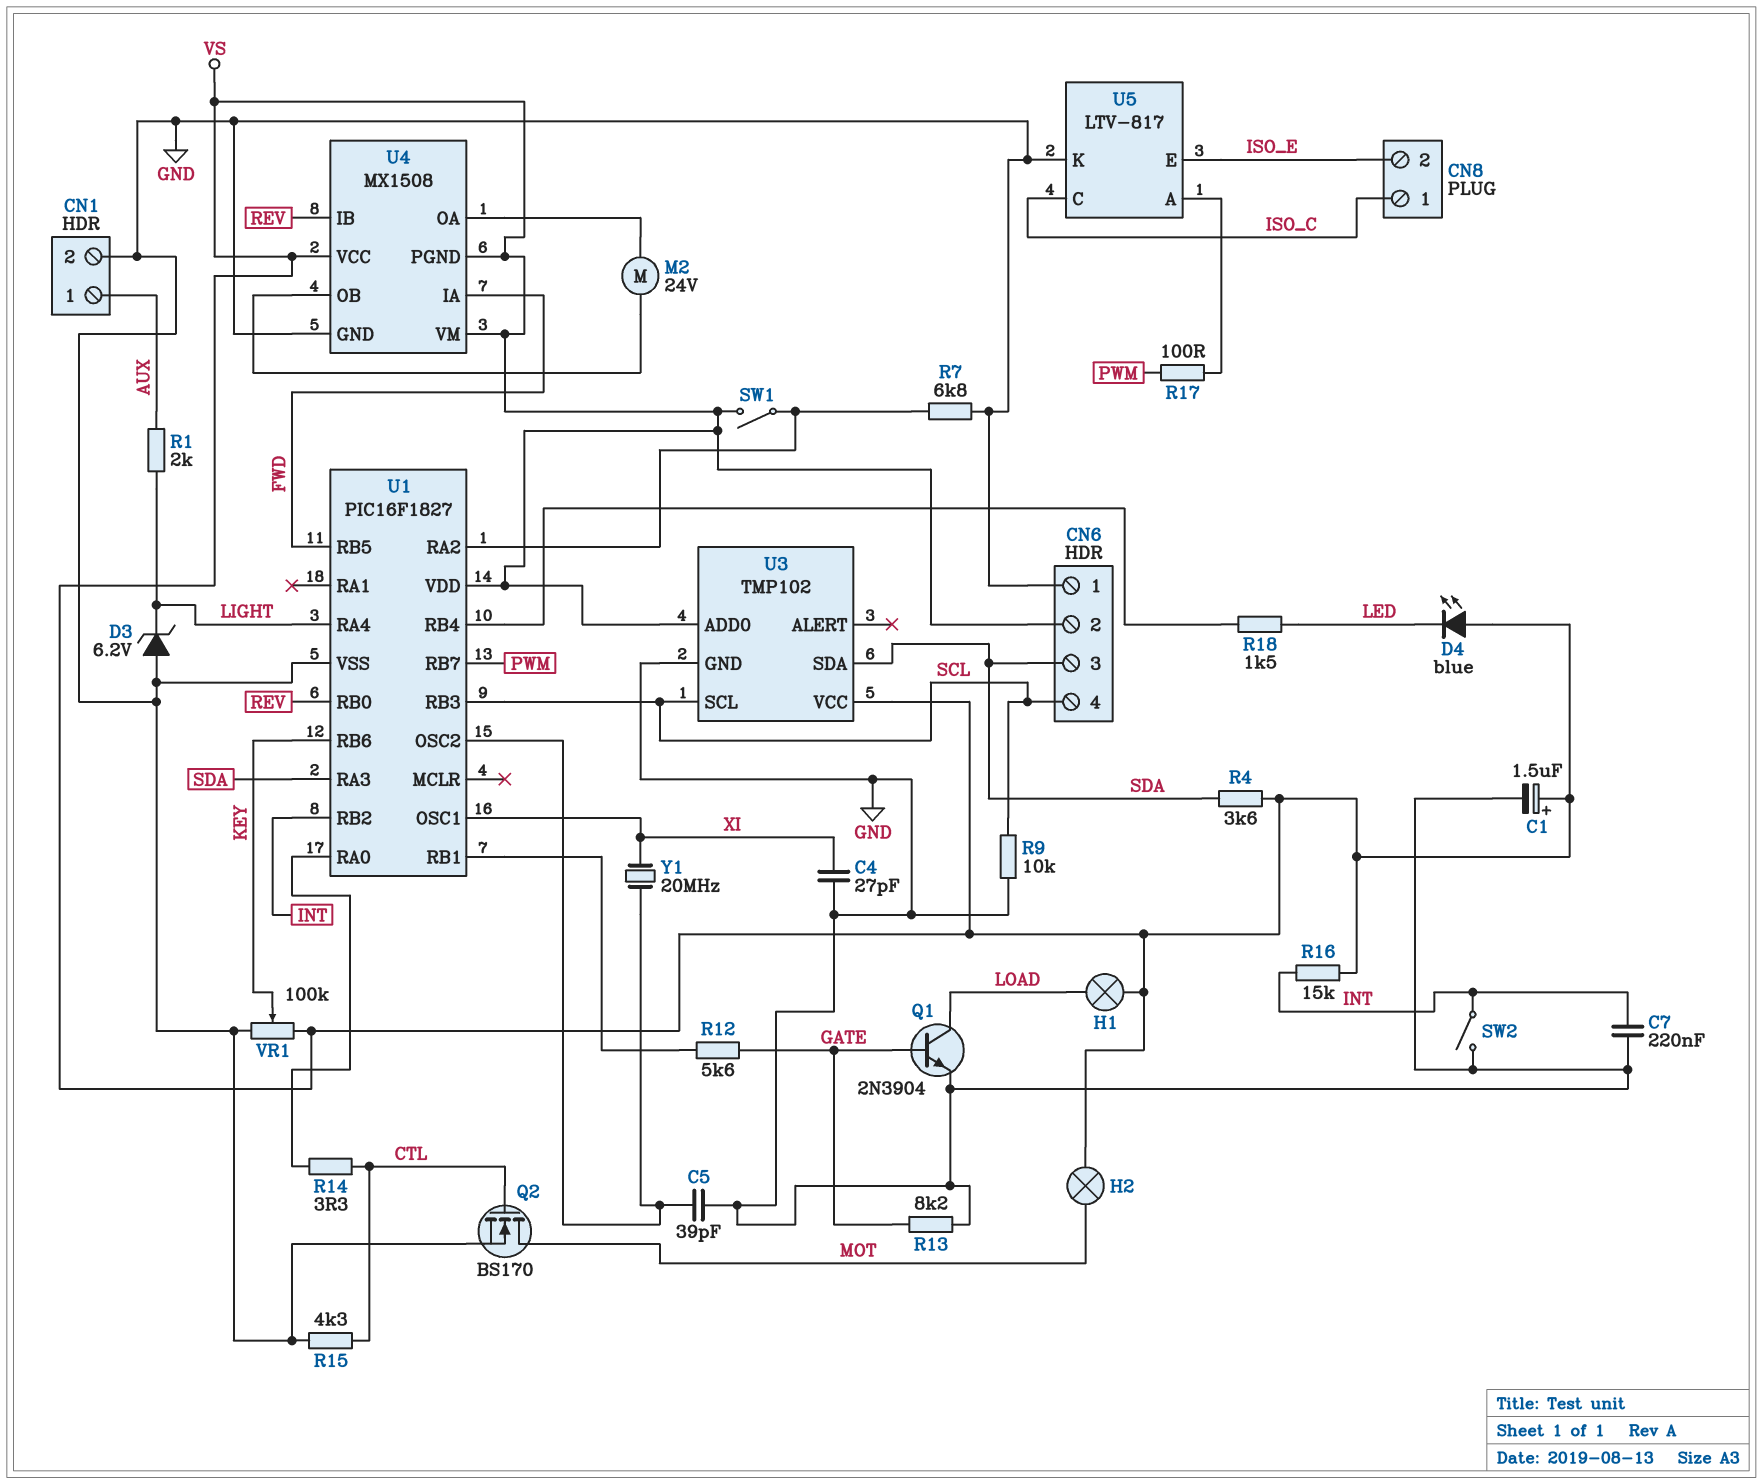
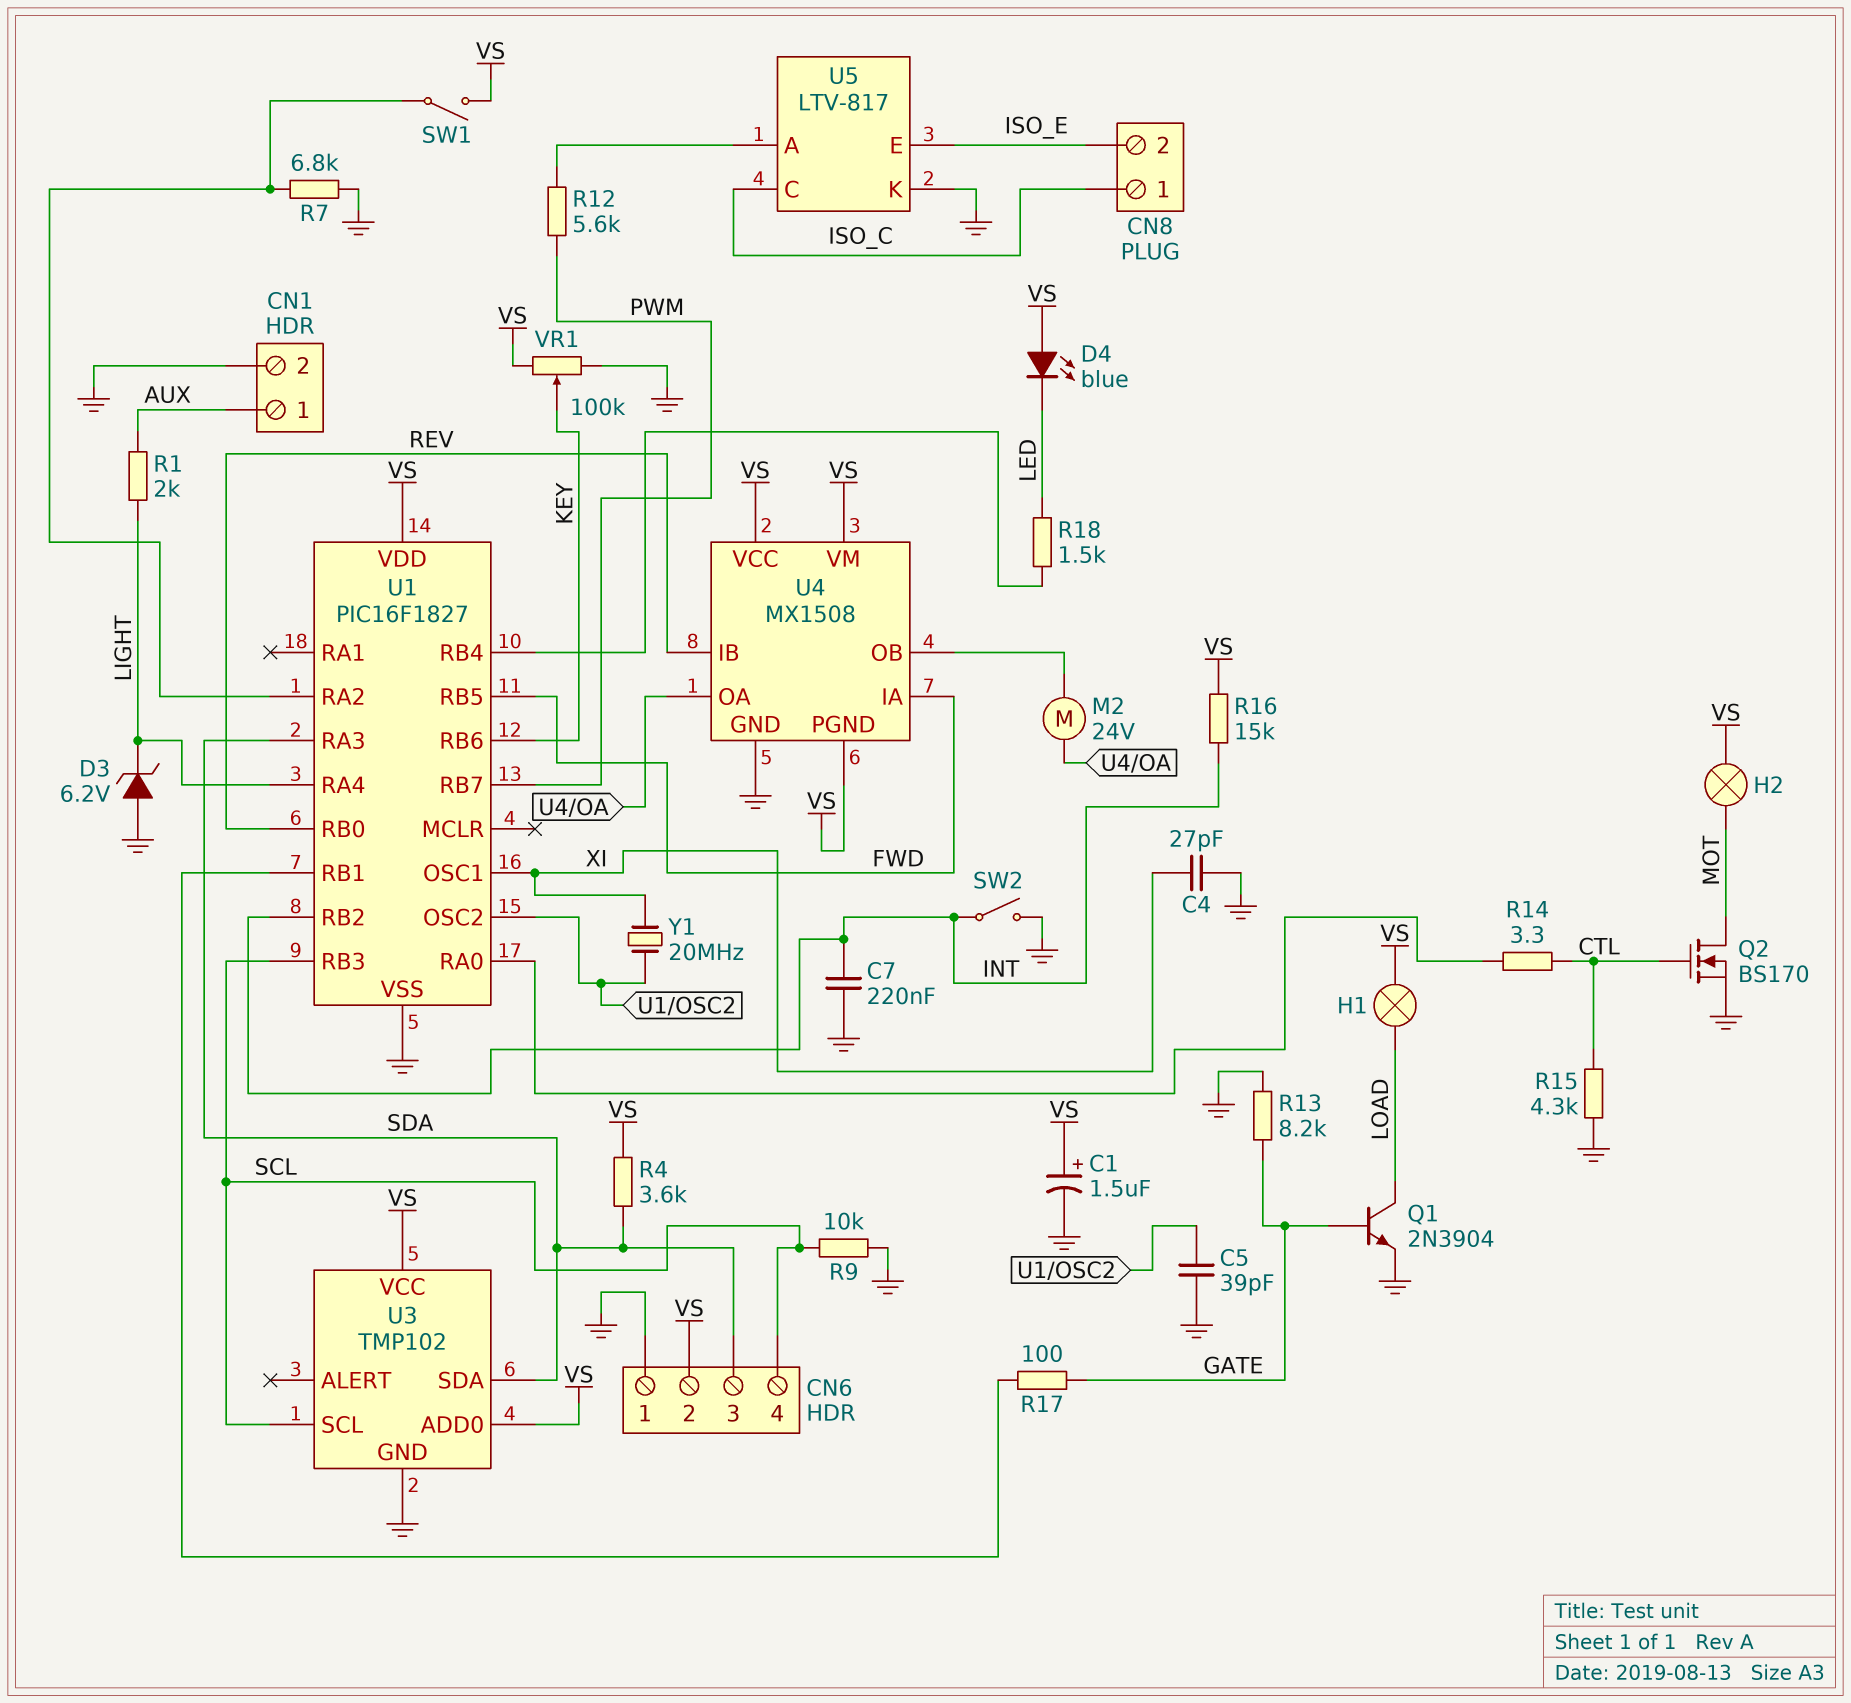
R12: 5.6k (GATE, U1/RB1) -> 5.6k (PWM, U5/A)
R17: 100 (PWM, U5/A) -> 100 (GATE, U1/RB1)

